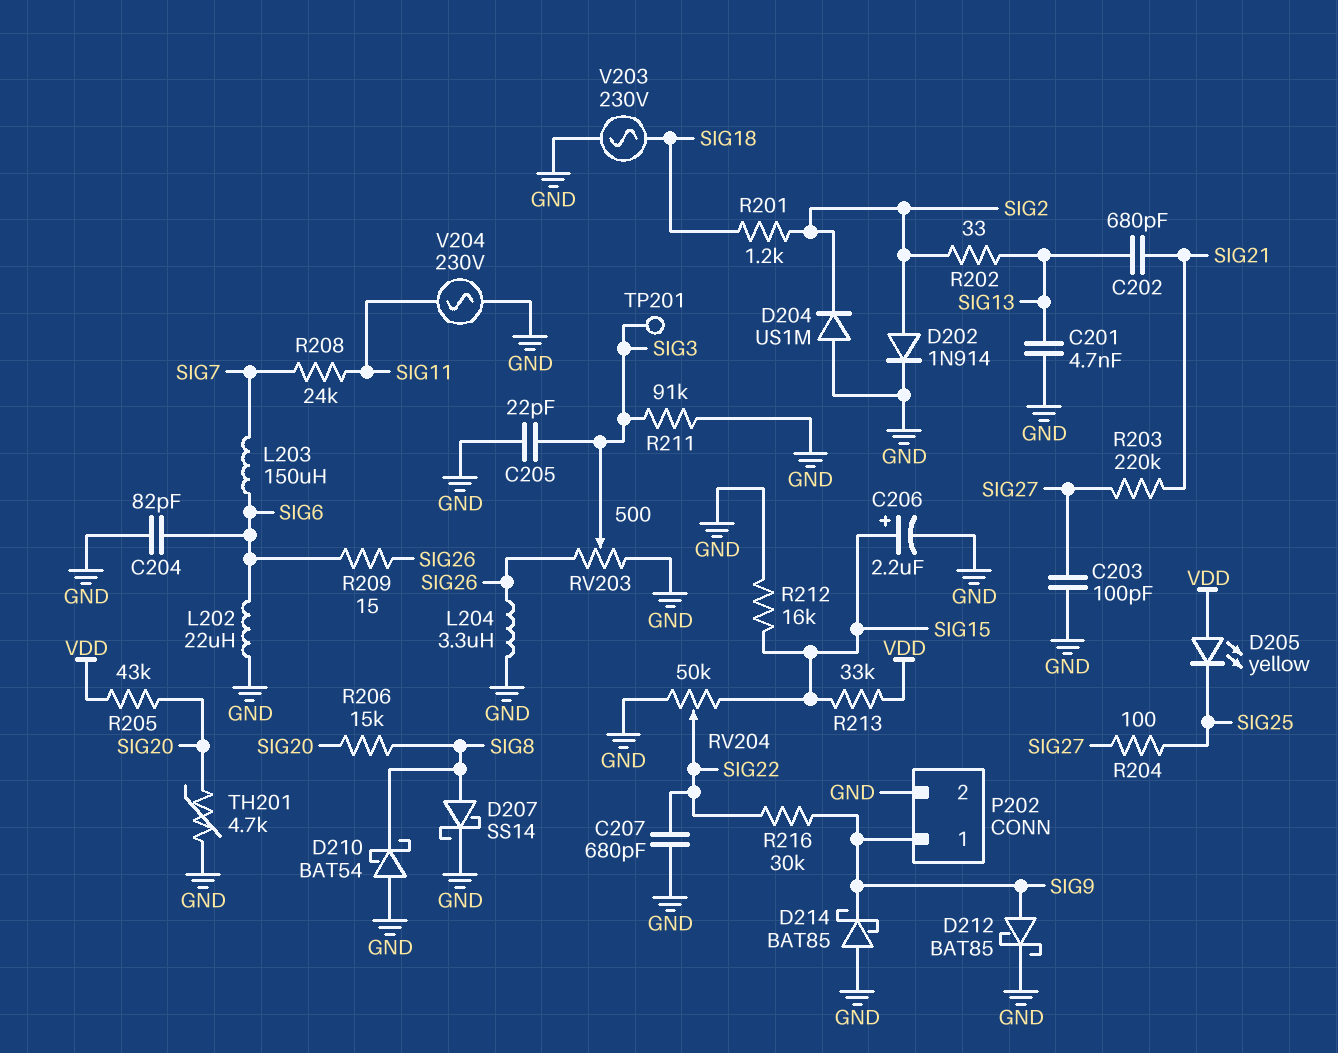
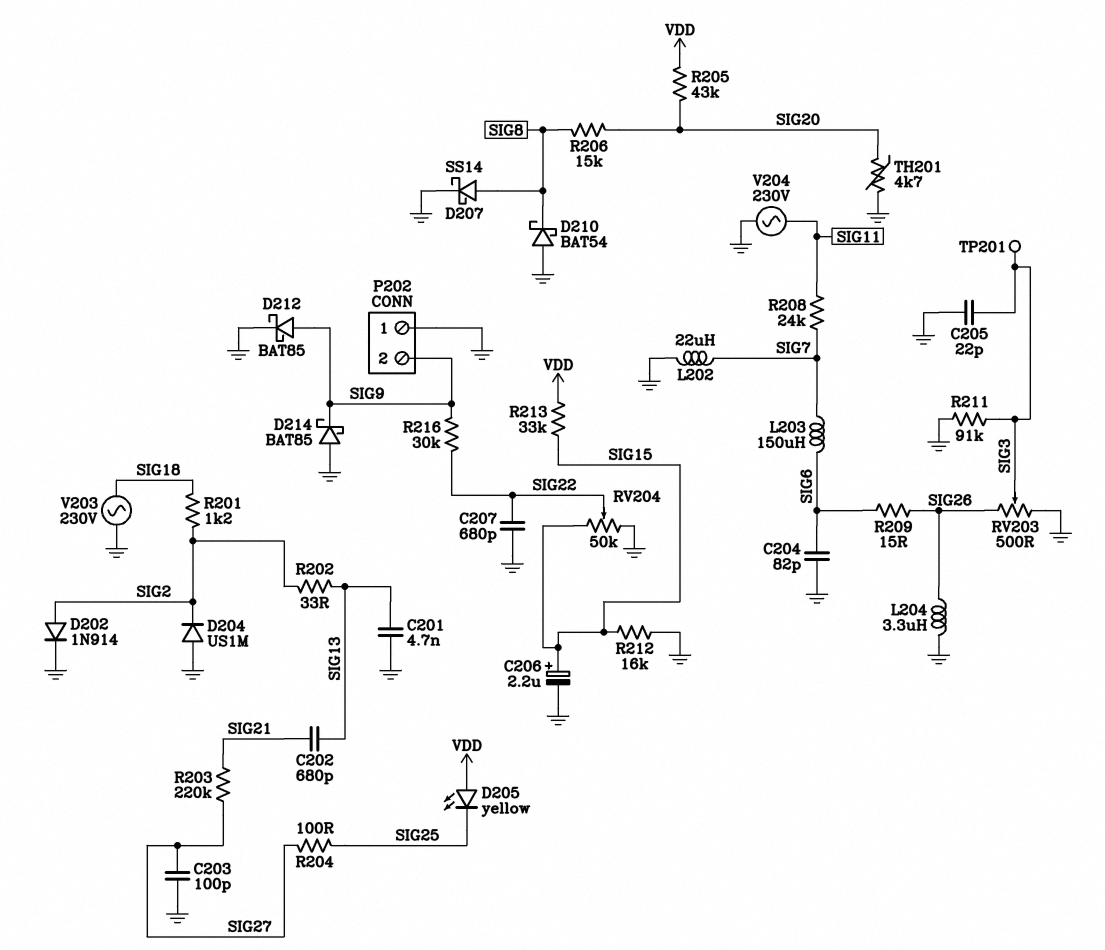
L202: 22uH (GND, SIG6) -> 22uH (GND, SIG7)
P202 pin 1: SIG9 -> GND
P202 pin 2: GND -> SIG9

